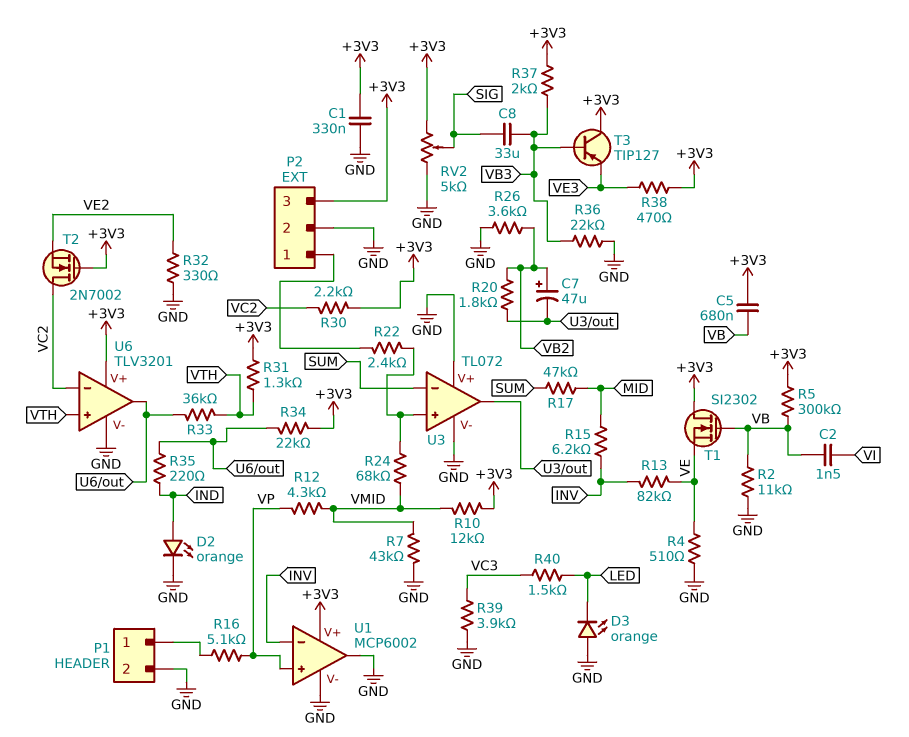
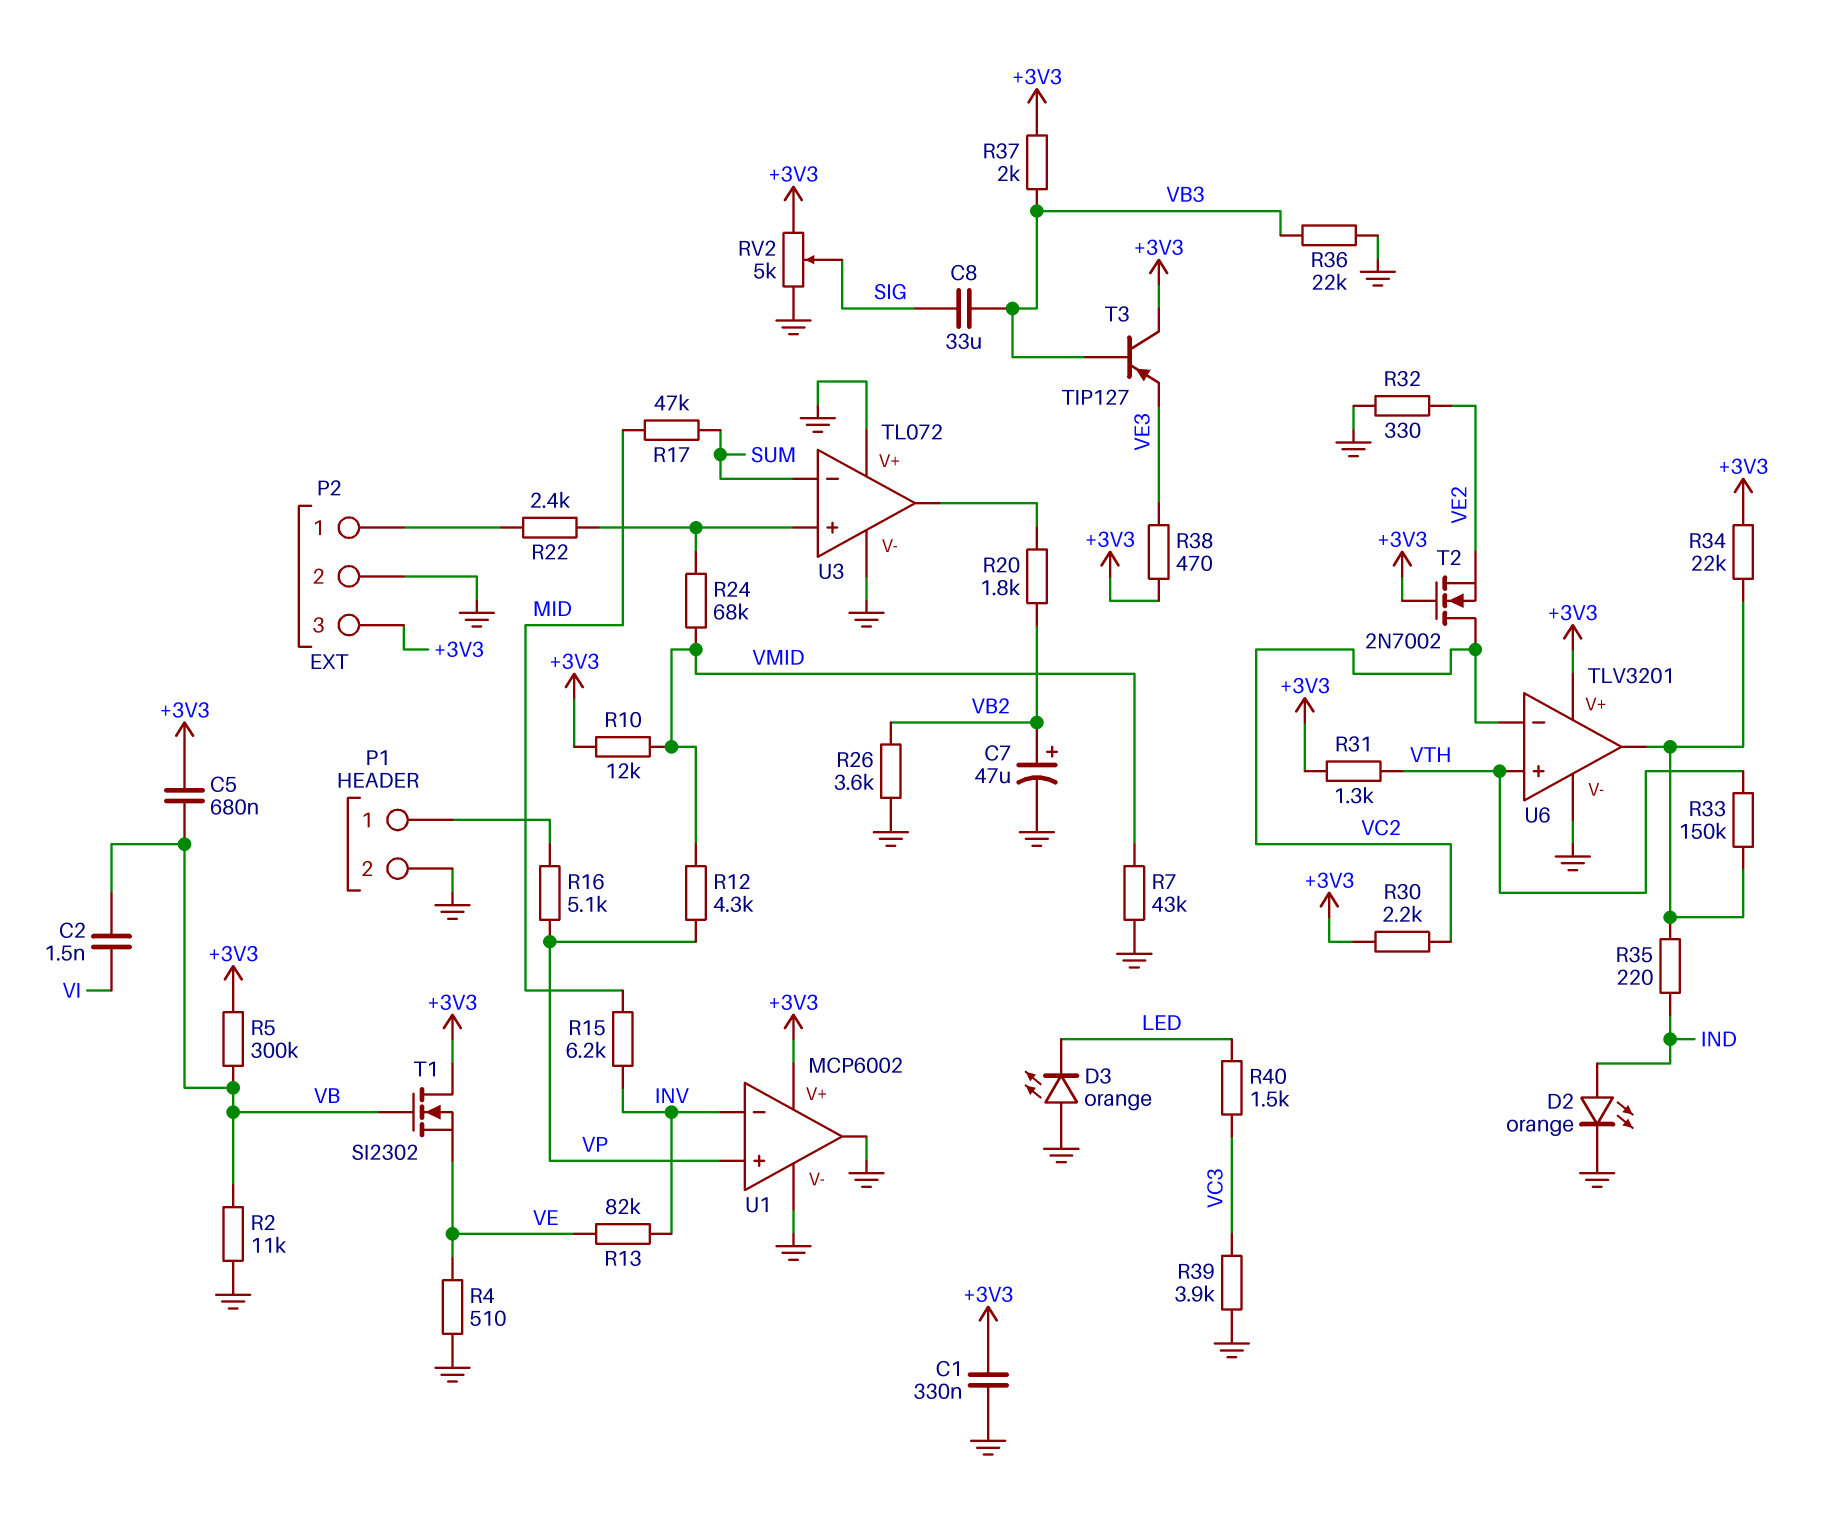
C7: 47uF (plus VB2, minus U3/out) -> 47uF (plus VB2, minus GND)
R33: 36k (U6/out, VTH) -> 150k (U6/out, VTH)

